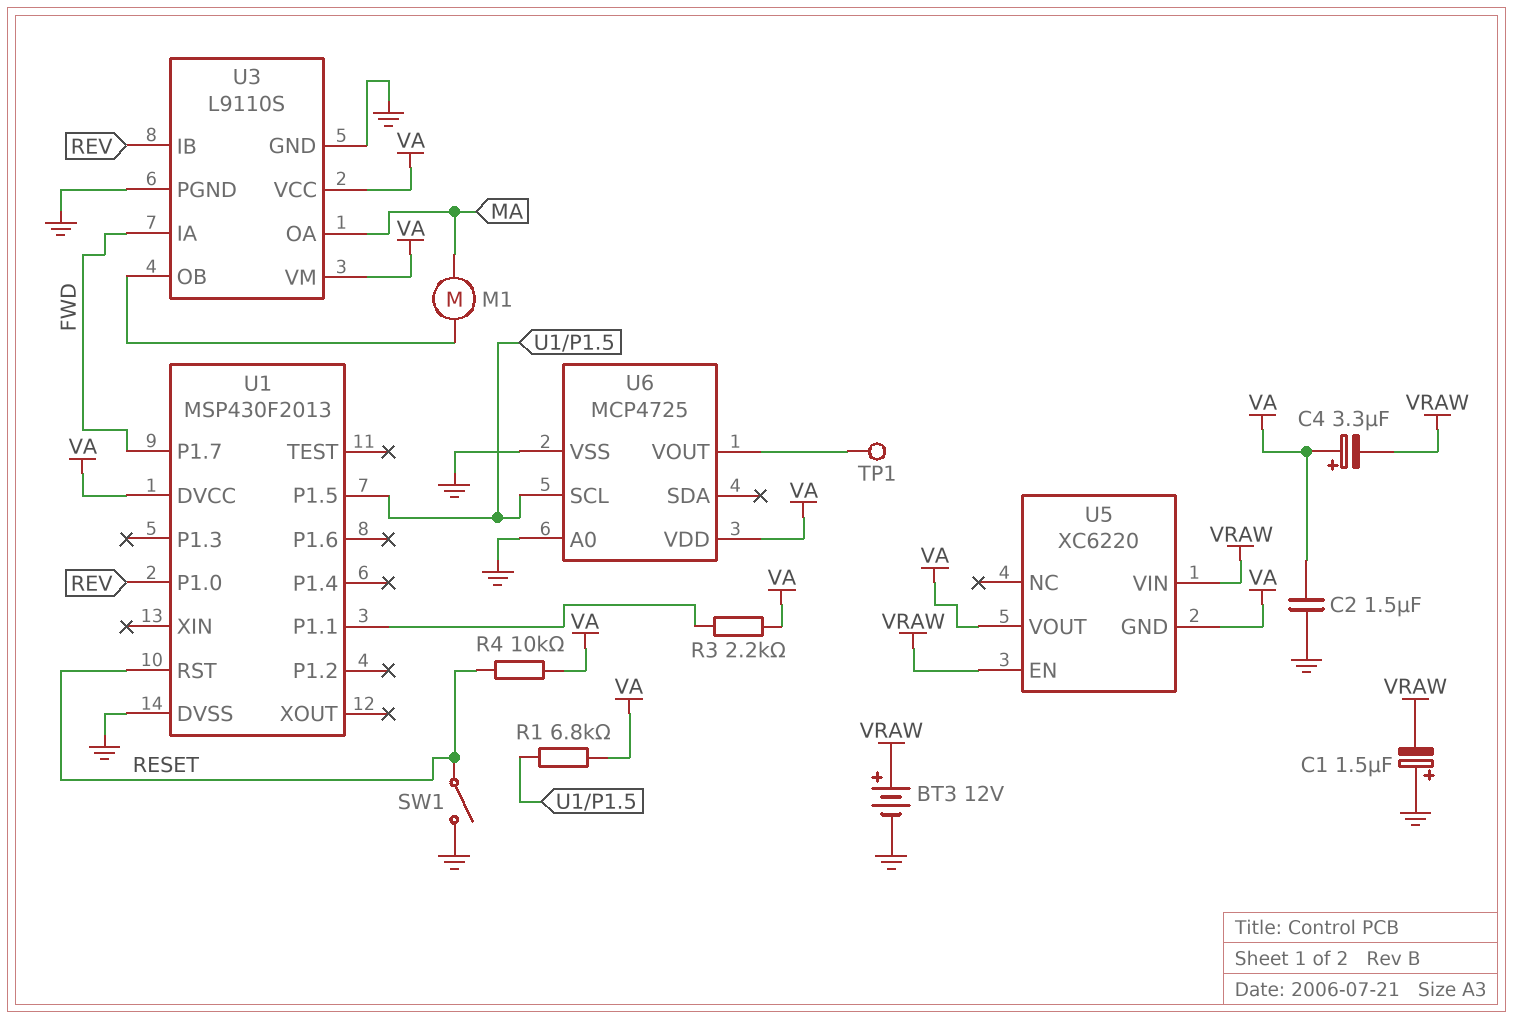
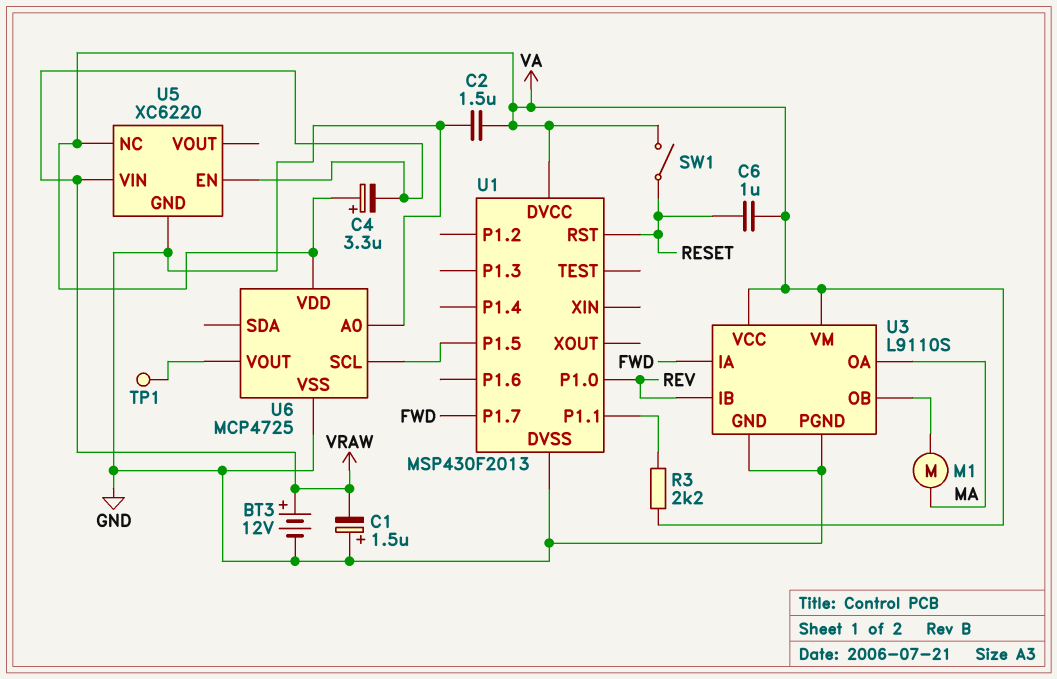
C6: none -> 1uF (RESET, VA)
R1: 6.8k (U1/P1.5, VA) -> none
R4: 10k (RESET, VA) -> none
SW1: switch (GND, RESET) -> switch (RESET, VA)
U5 pin GND: VA -> GND
U5 pin NC: none -> VA
U5 pin VOUT: VA -> none

